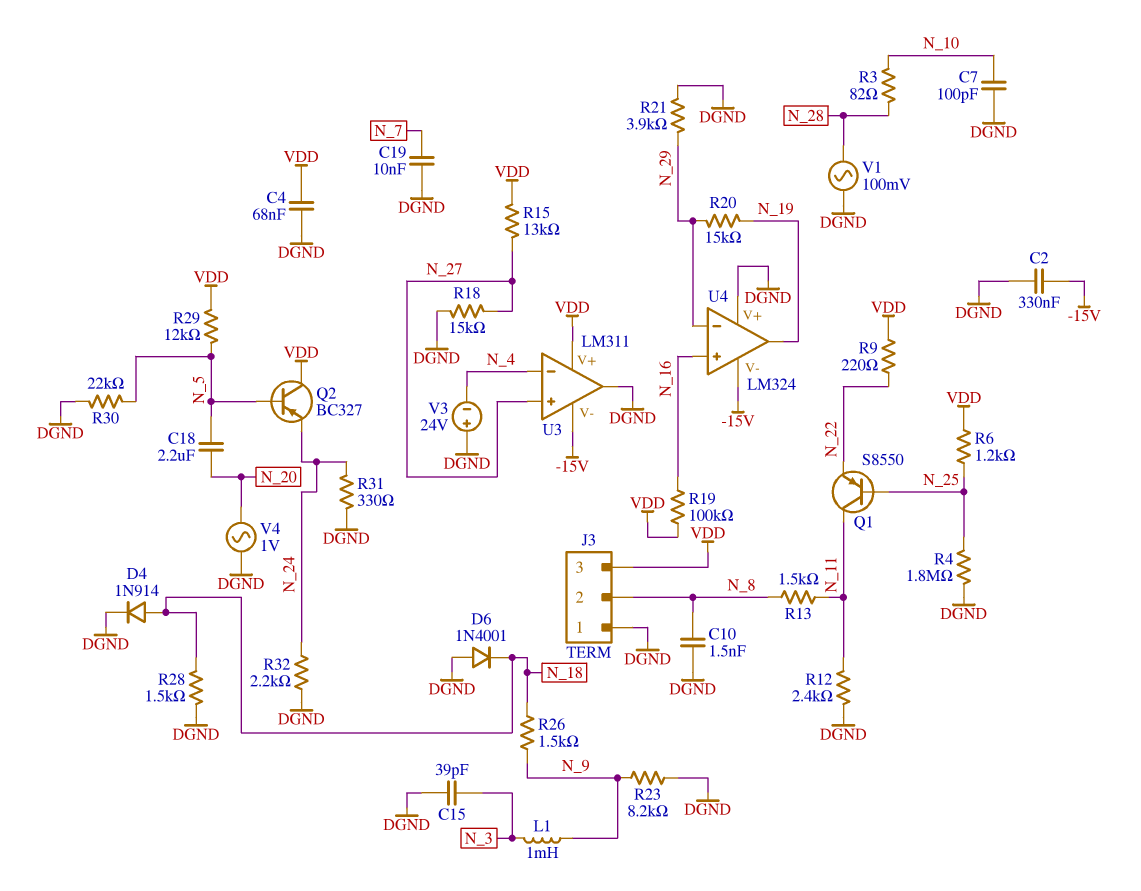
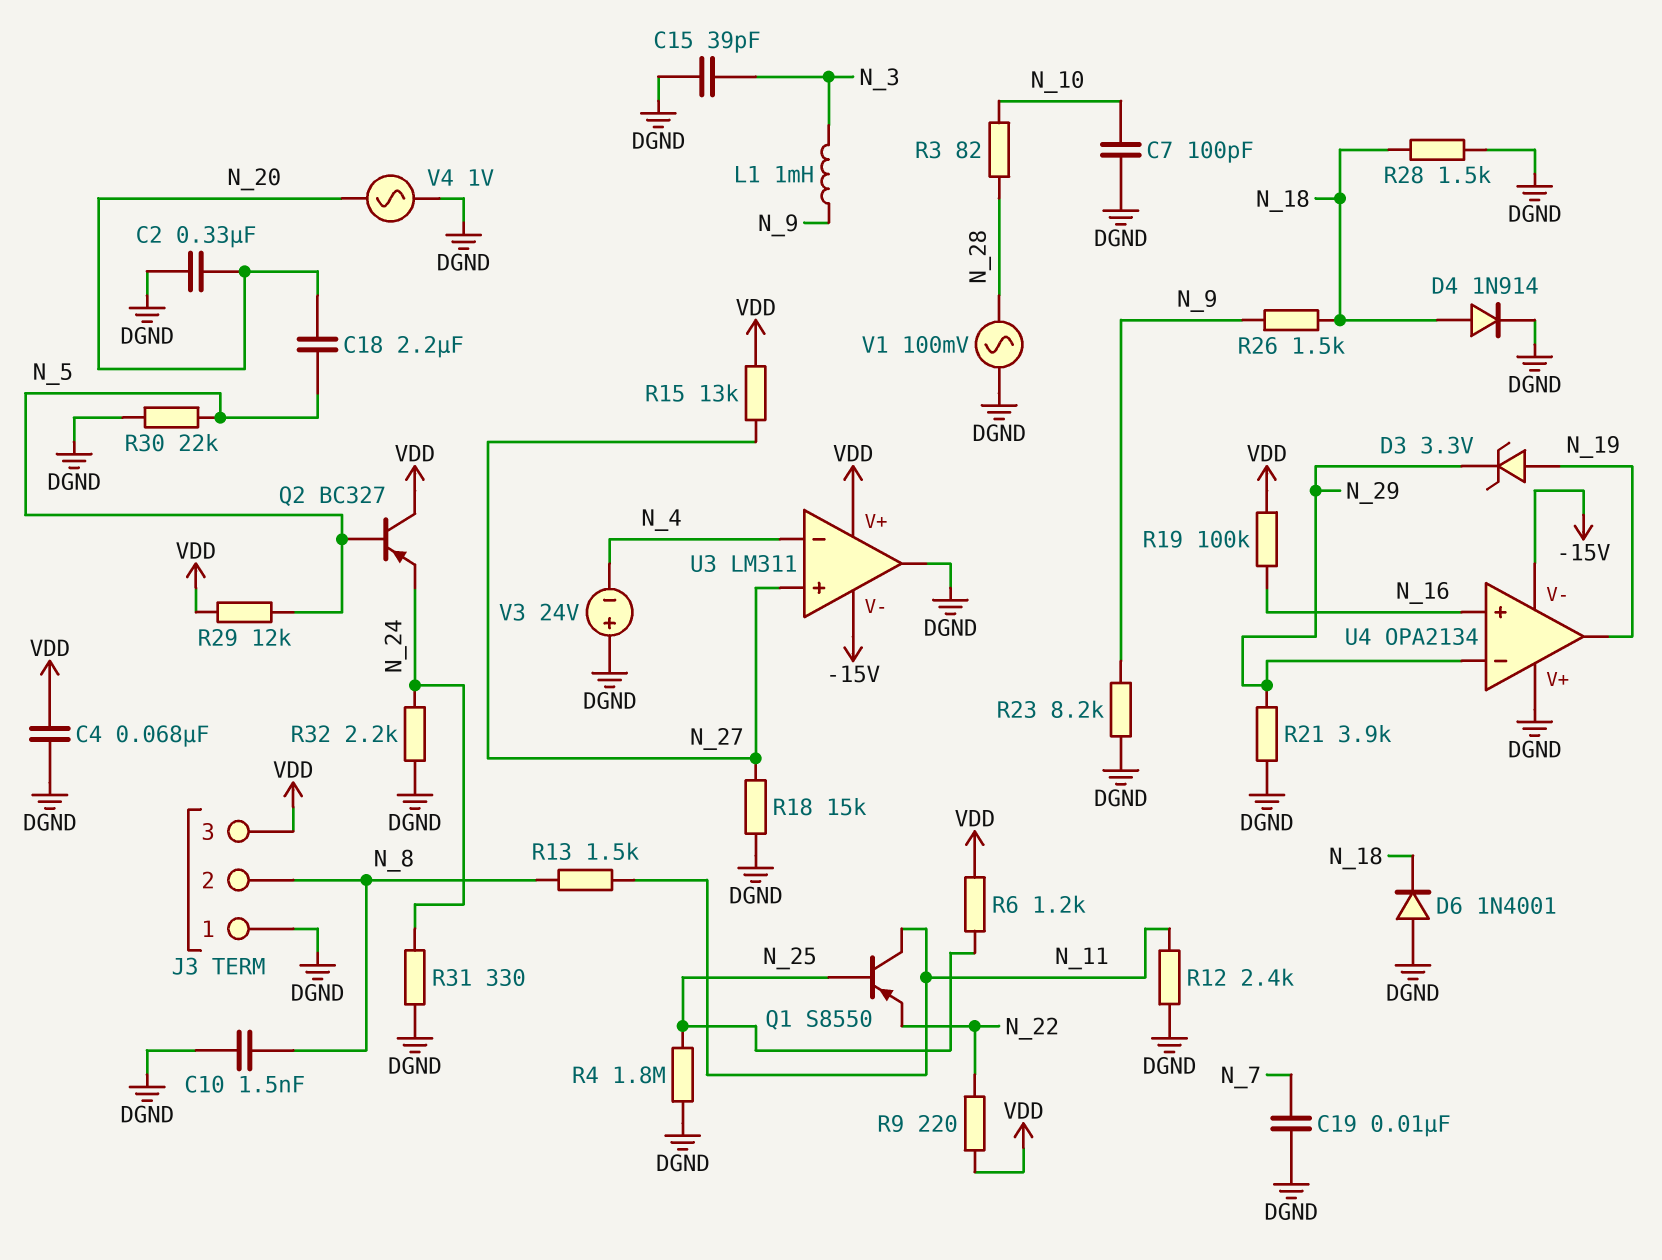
C2: 330nF (-15V, DGND) -> 330nF (DGND, N_20)
D3: none -> zener 3.3V (A N_19, K N_29)
R20: 15k (N_19, N_29) -> none
U4: LM324 -> OPA2134

